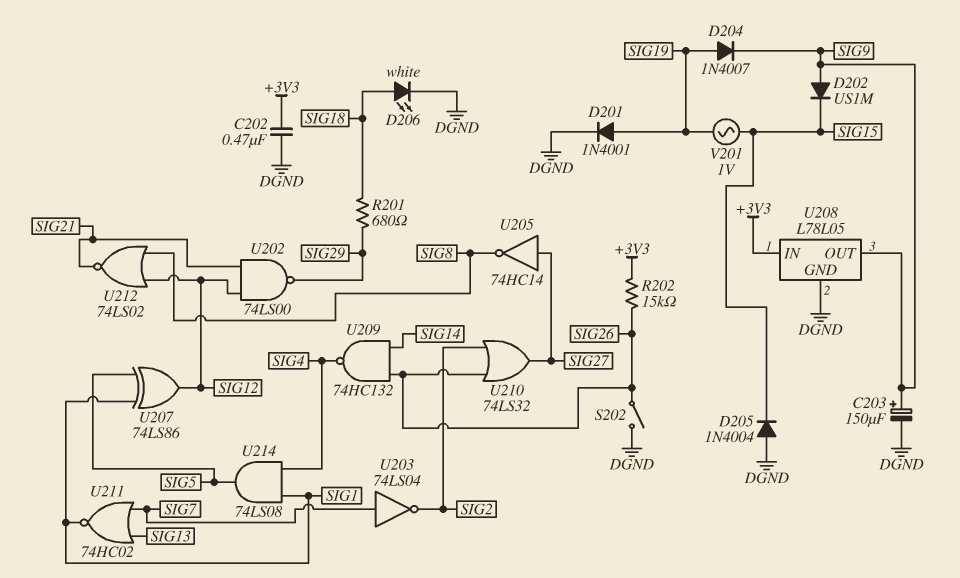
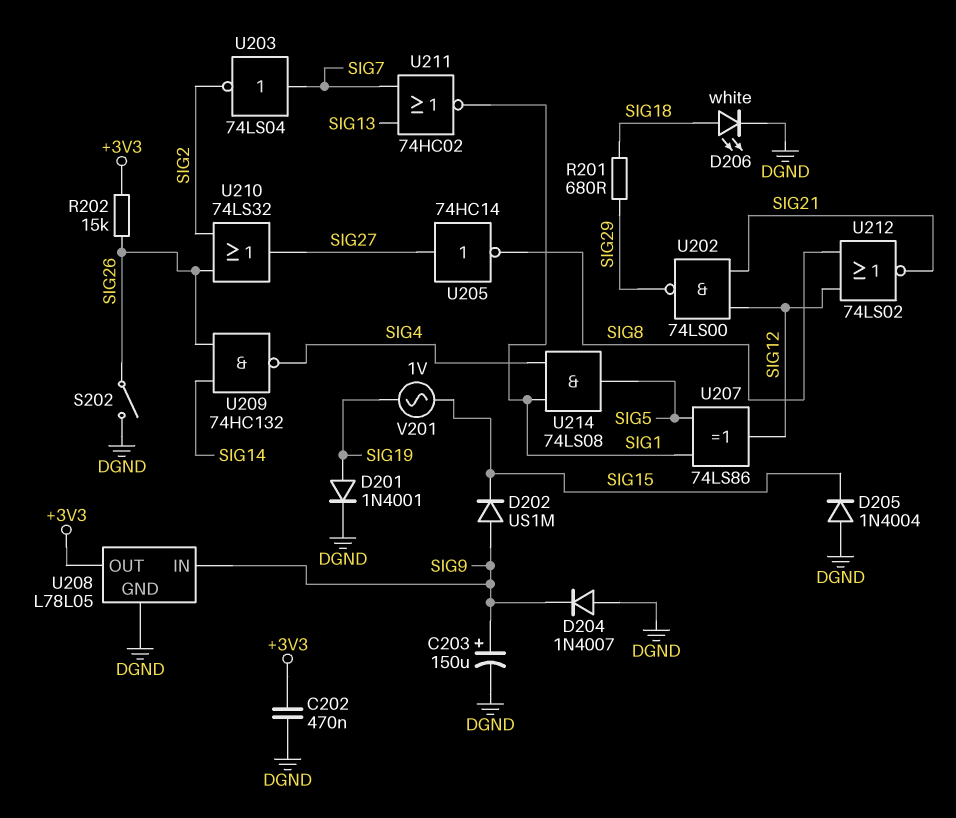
D204: diode 1N4007 (A SIG19, K SIG9) -> diode 1N4007 (A DGND, K SIG9)
U208 pin IN: +3V3 -> SIG9
U208 pin OUT: SIG9 -> +3V3

